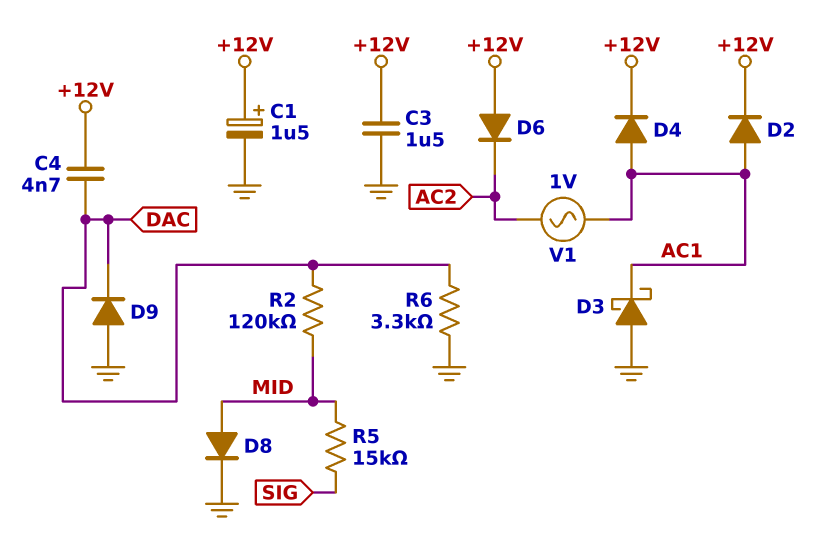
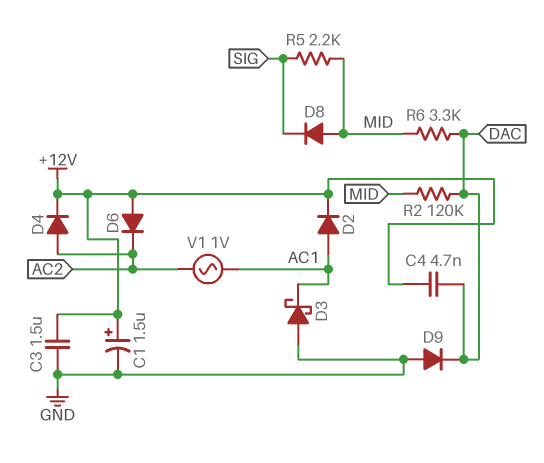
D4: diode (A AC1, K +12V) -> diode (A AC2, K +12V)
D8: diode (A MID, K GND) -> diode (A MID, K SIG)
R5: 15k (MID, SIG) -> 2.2k (MID, SIG)
R6: 3.3k (DAC, GND) -> 3.3k (DAC, MID)

